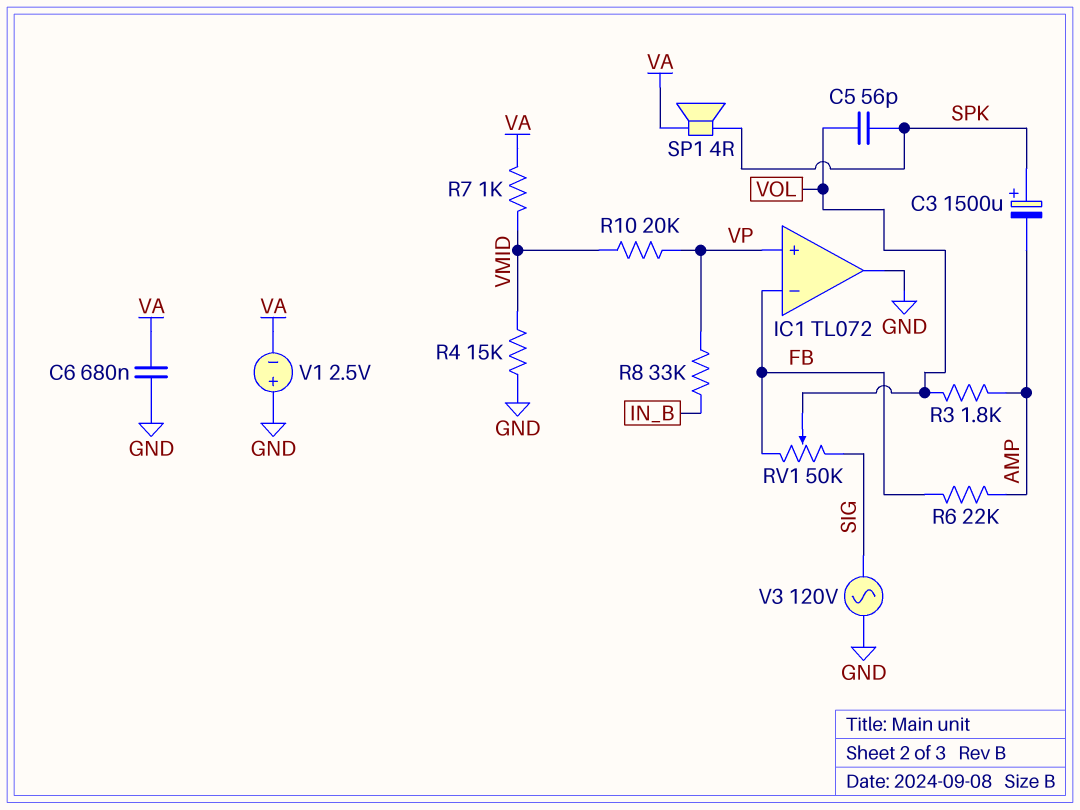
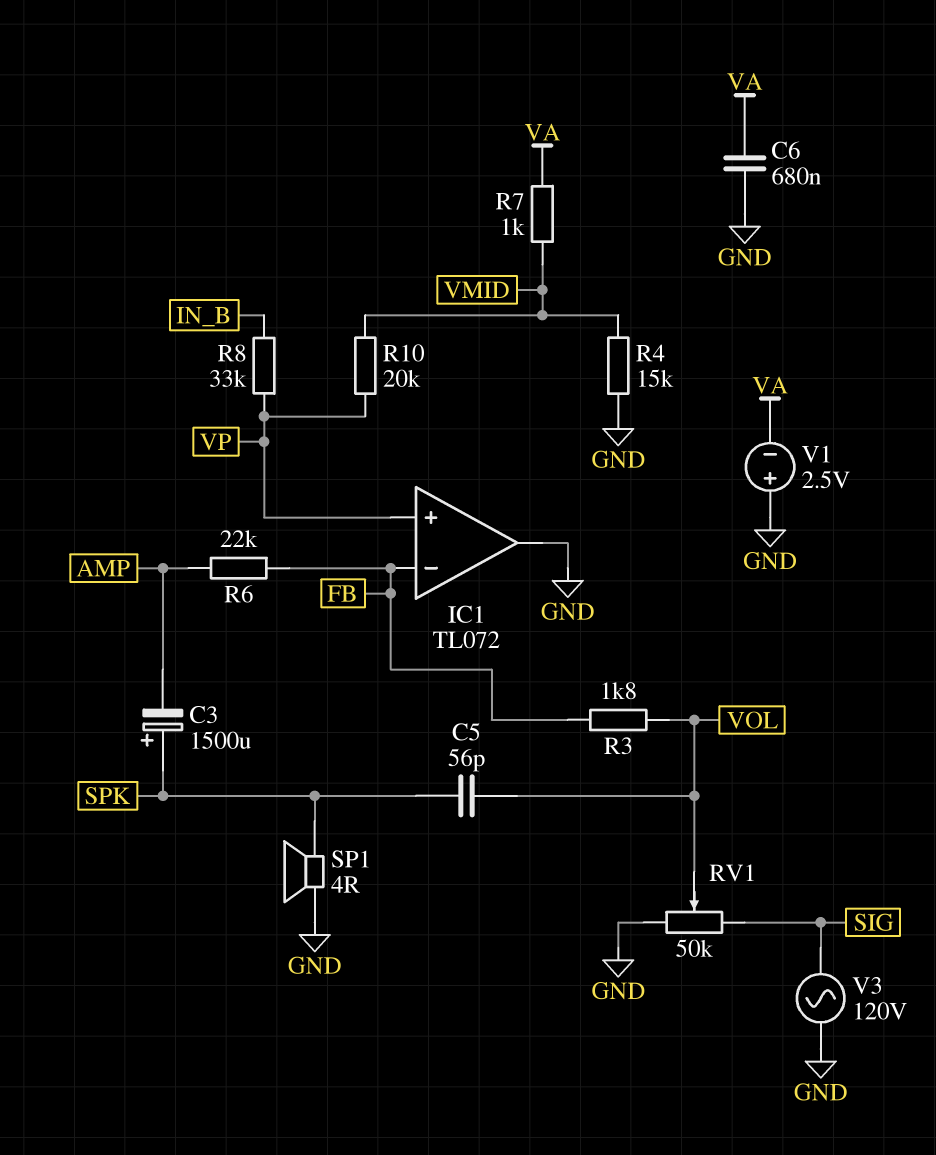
R3: 1.8k (AMP, VOL) -> 1.8k (FB, VOL)
RV1: 50k (FB, SIG, wiper VOL) -> 50k (GND, SIG, wiper VOL)
SP1: speaker 4R (SPK, VA) -> speaker 4R (GND, SPK)

